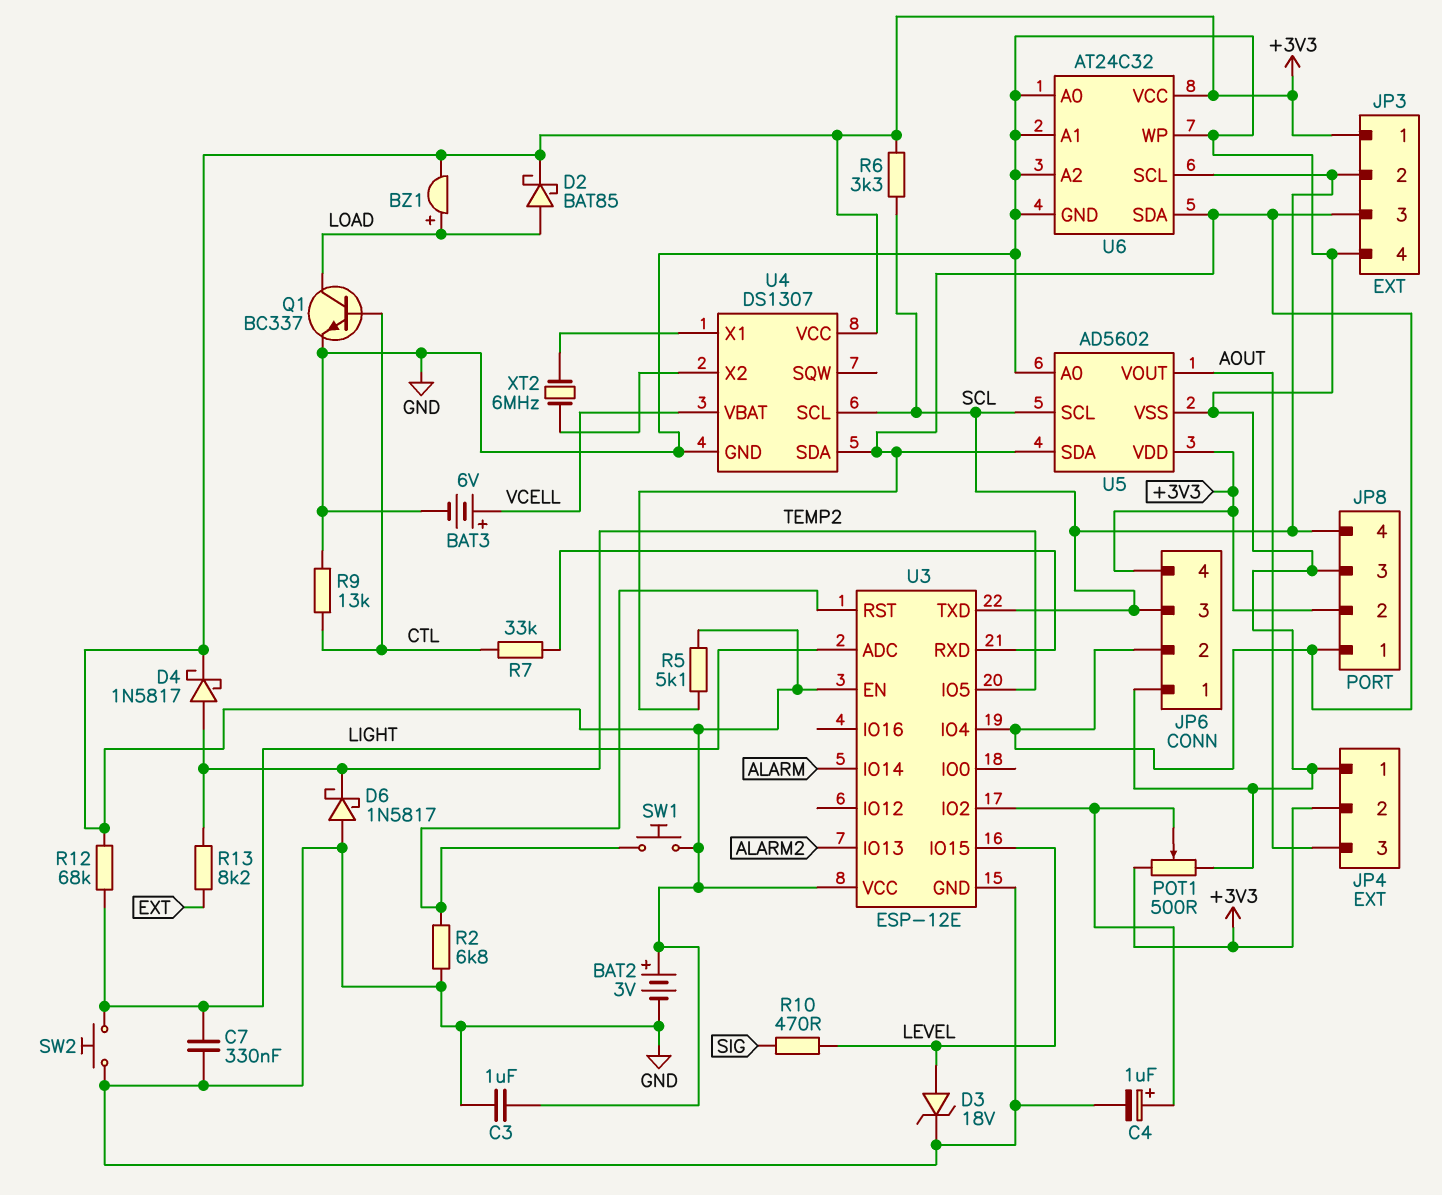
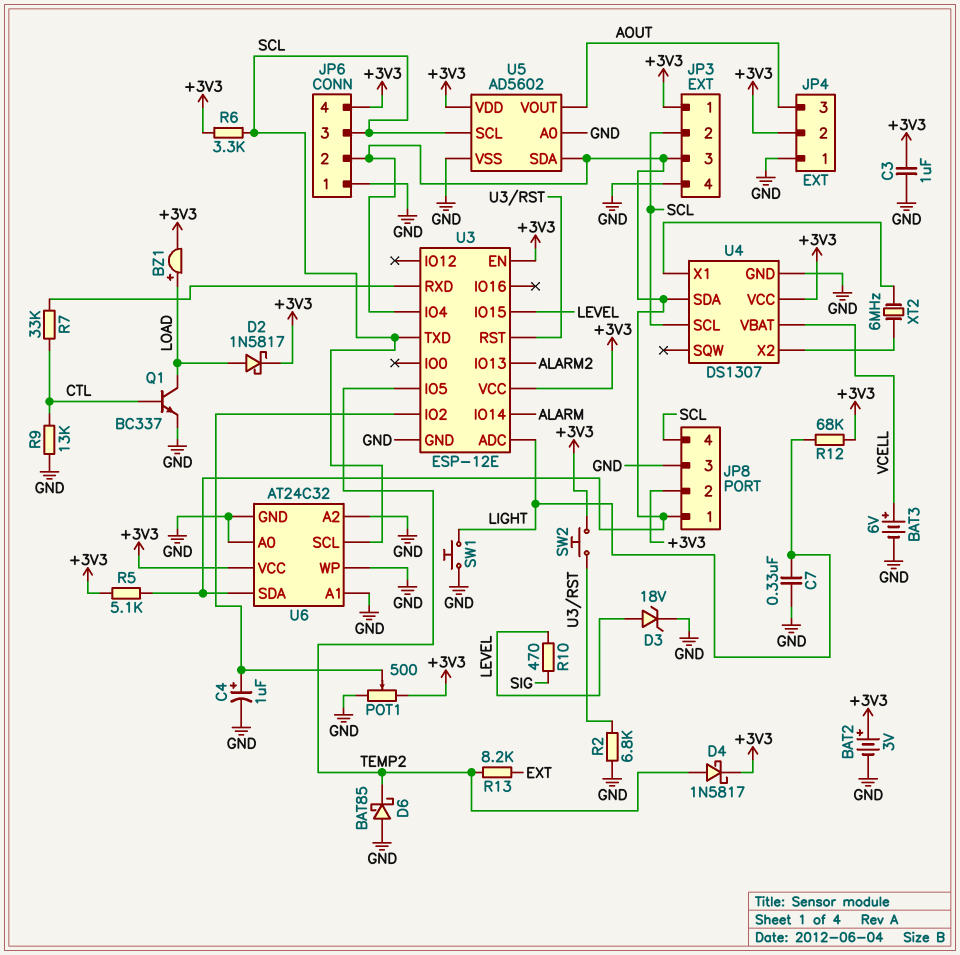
D2: schottky BAT85 (A LOAD, K +3V3) -> schottky 1N5817 (A LOAD, K +3V3)
D6: schottky 1N5817 (A GND, K TEMP2) -> schottky BAT85 (A GND, K TEMP2)
SW1: button (+3V3, U3/RST) -> button (GND, LIGHT)
SW2: button (GND, LIGHT) -> button (+3V3, U3/RST)

